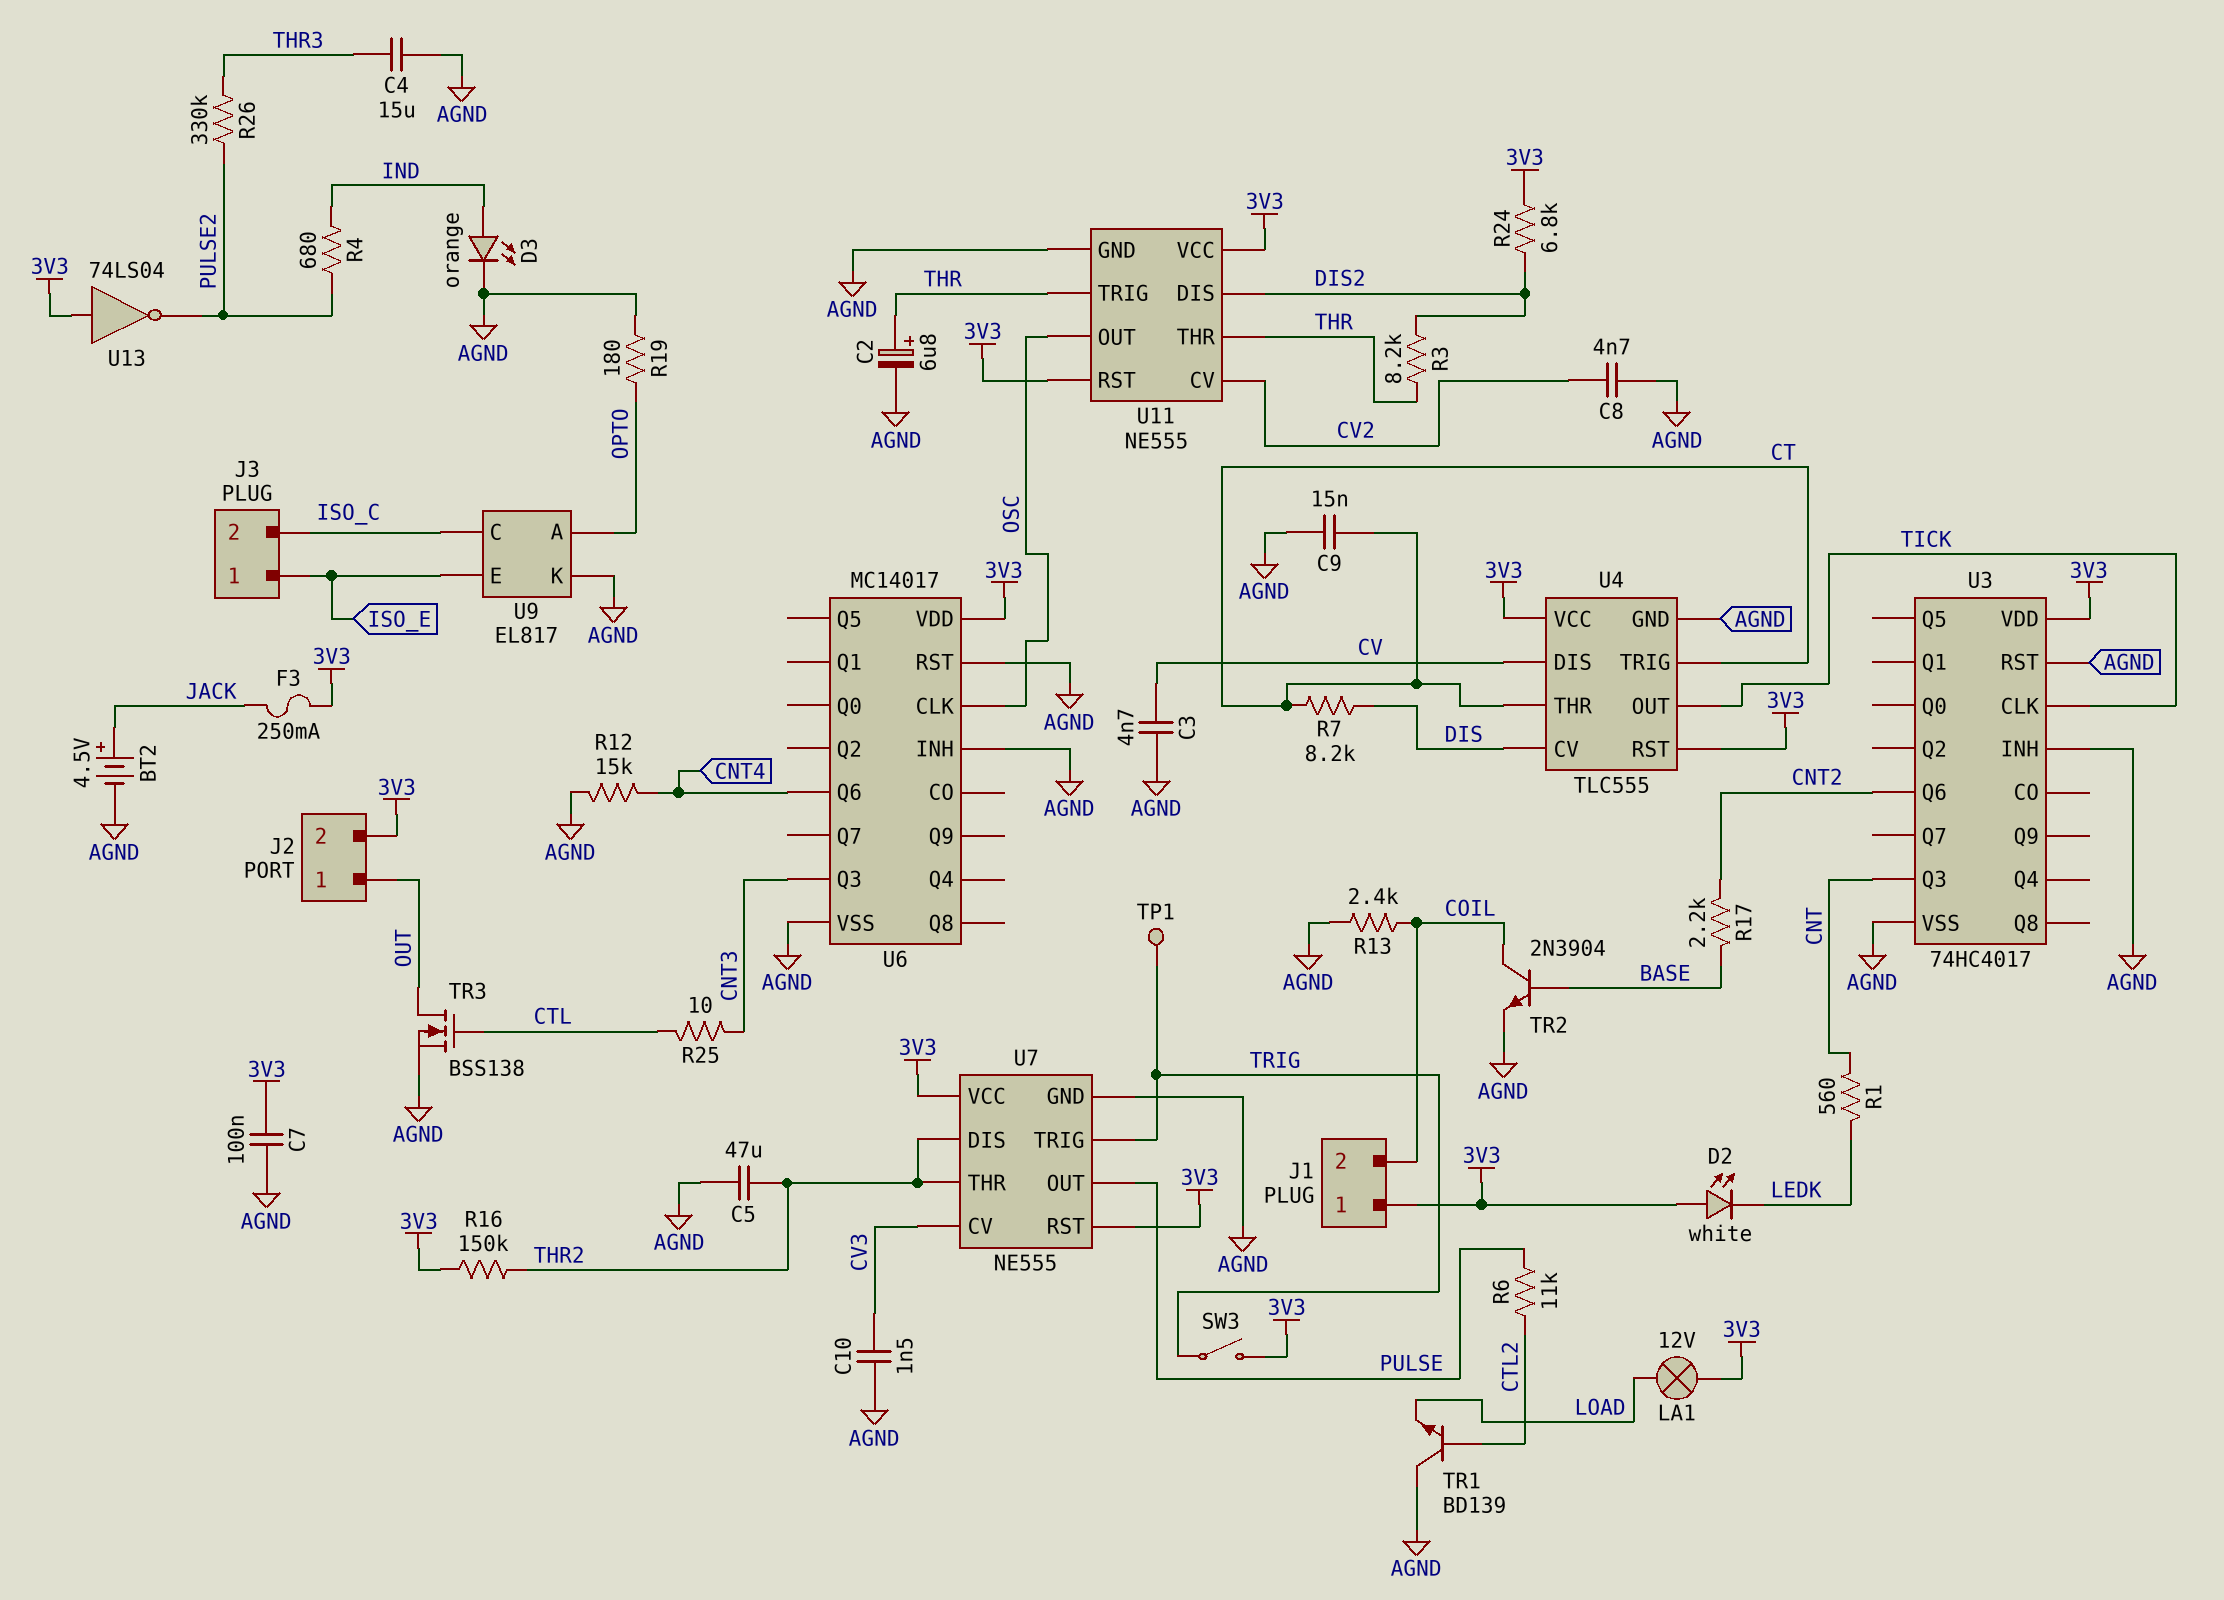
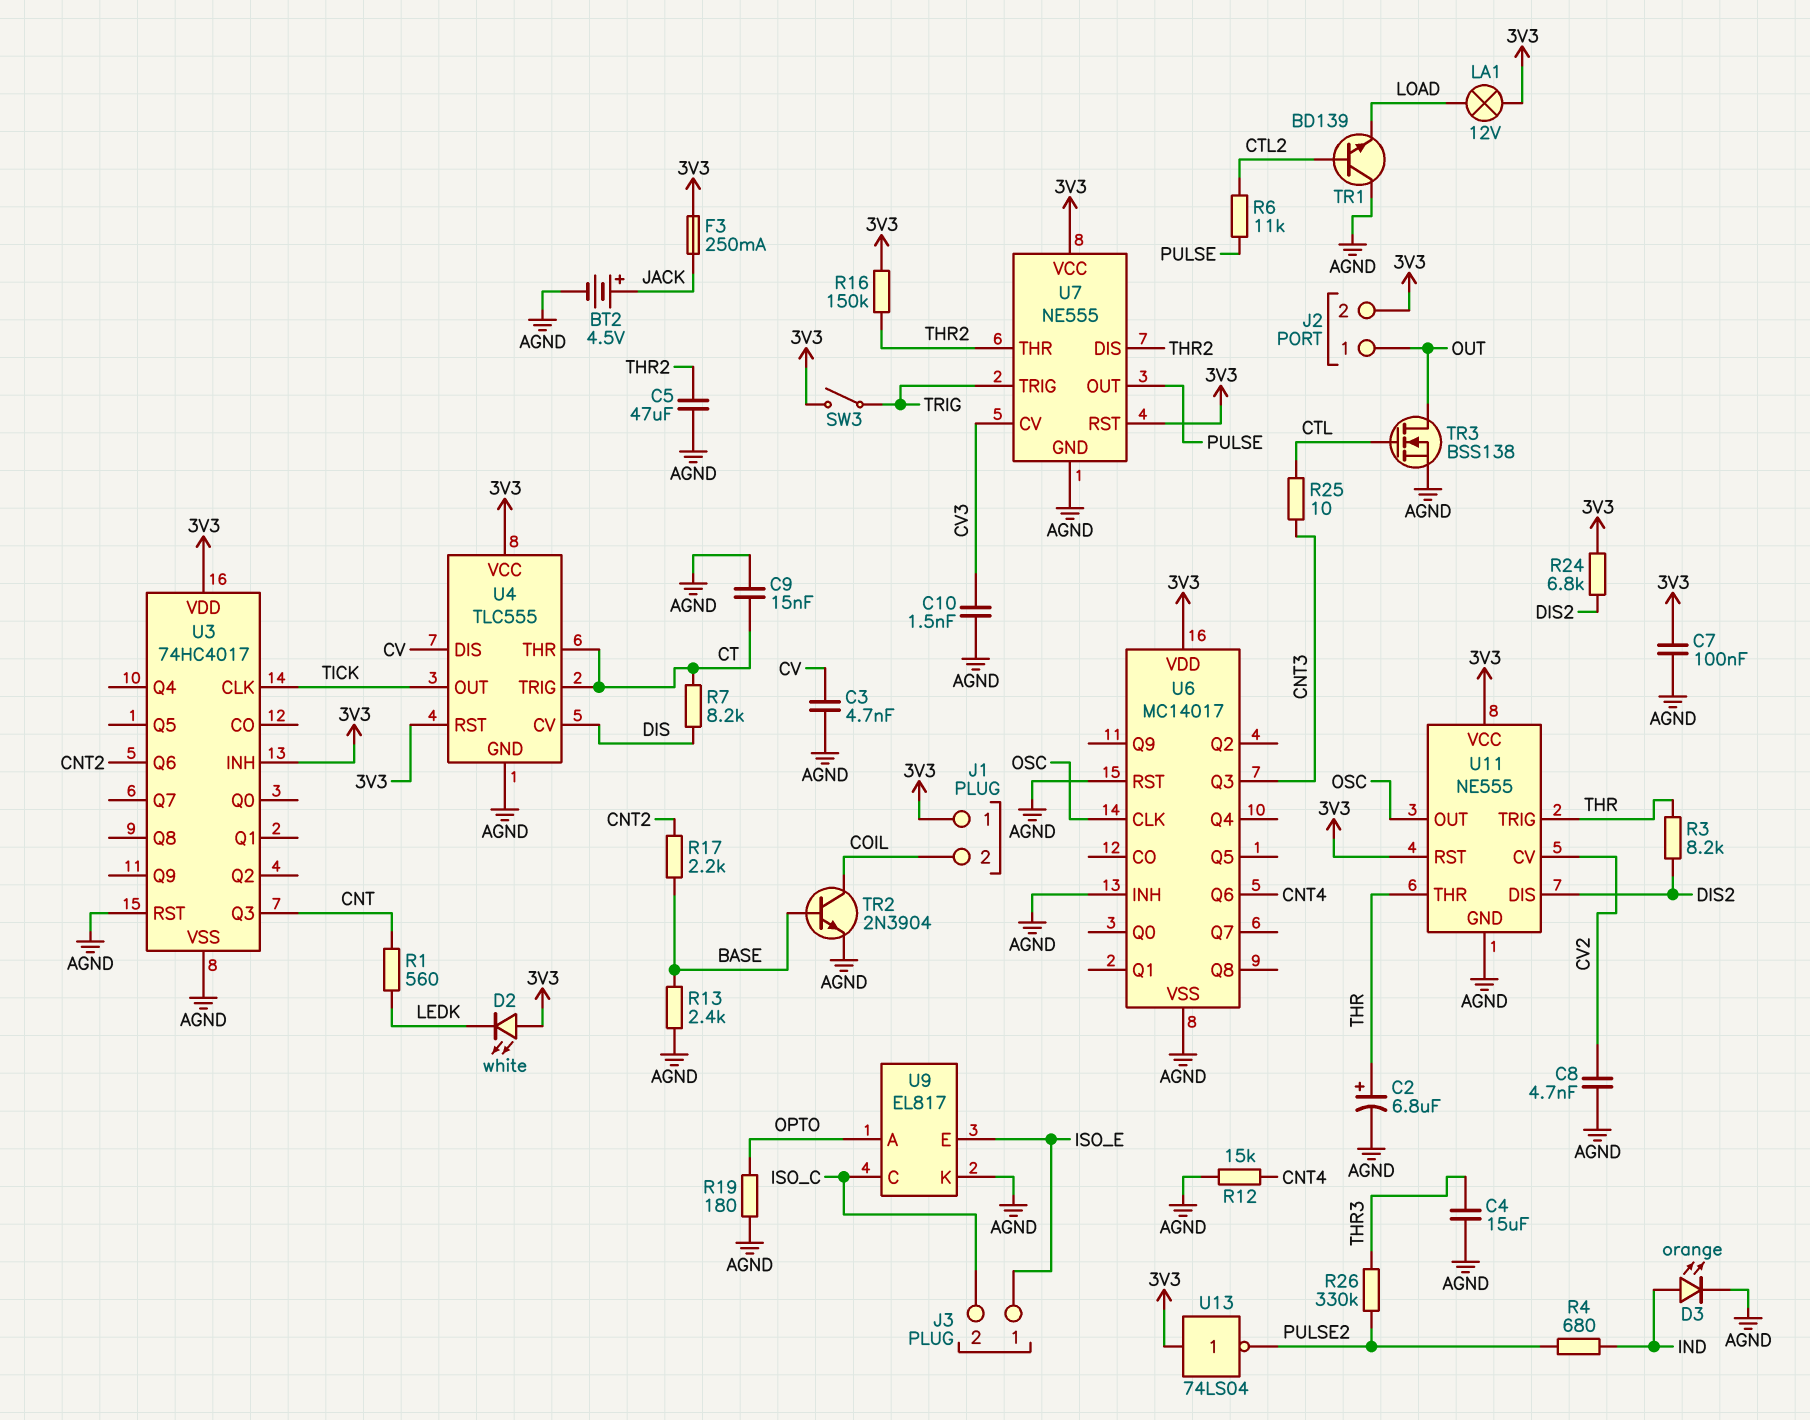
R13: 2.4k (AGND, COIL) -> 2.4k (AGND, BASE)
TP1: test point (TRIG) -> none
U3 pin INH: AGND -> 3V3

